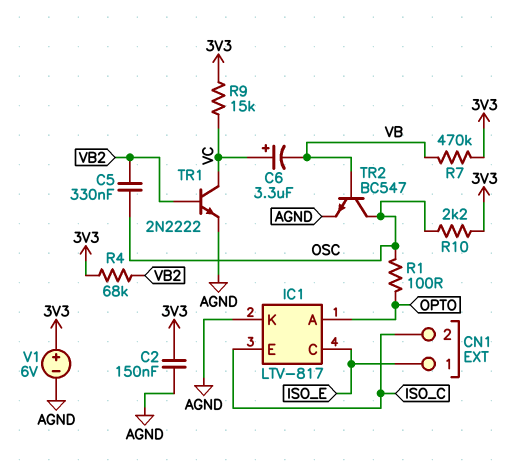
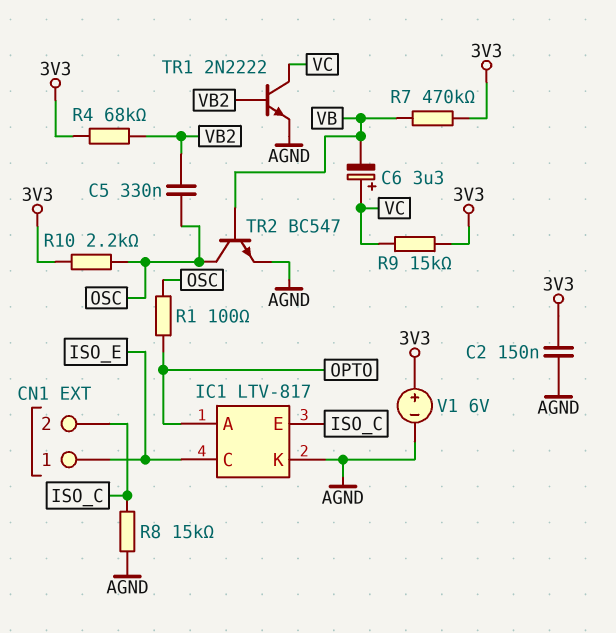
R8: none -> 15k (AGND, ISO_C)

